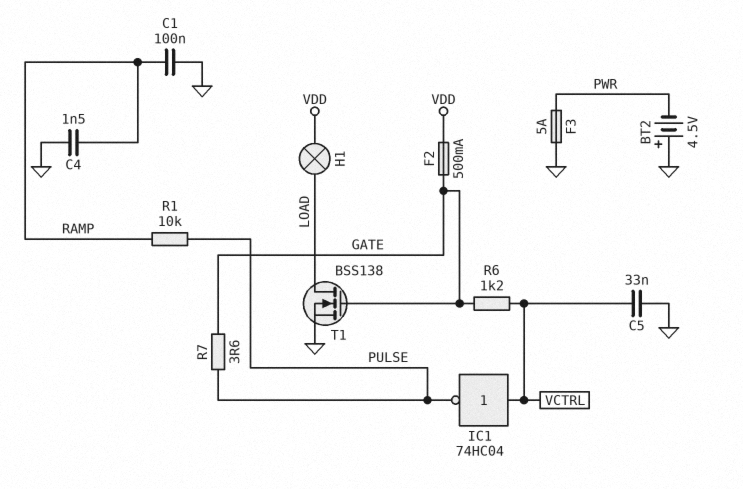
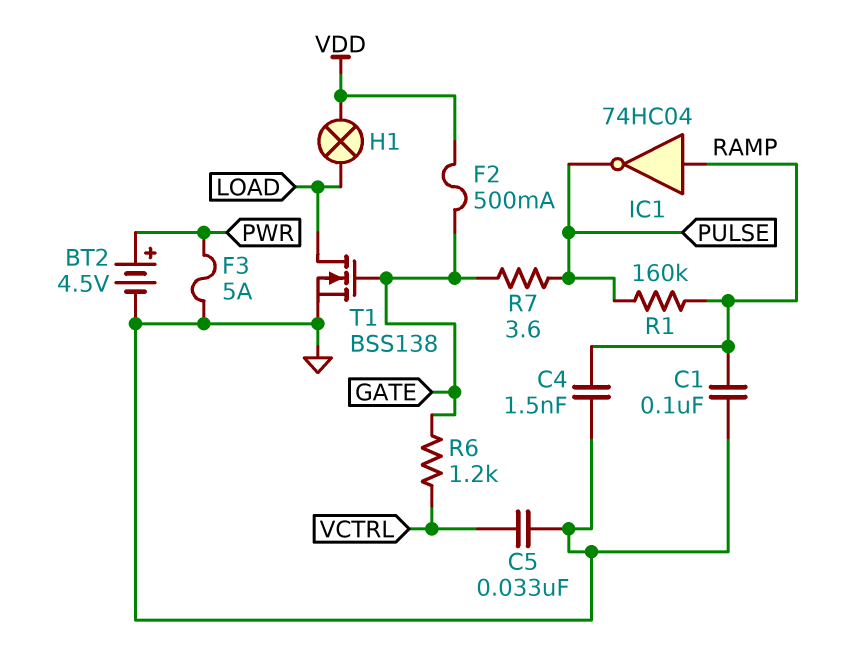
BT2: 4.5V (plus GND, minus PWR) -> 4.5V (plus PWR, minus GND)
IC1: NOT 74HC04 (in VCTRL, out PULSE) -> NOT 74HC04 (in RAMP, out PULSE)
R1: 10k (PULSE, RAMP) -> 160k (PULSE, RAMP)

